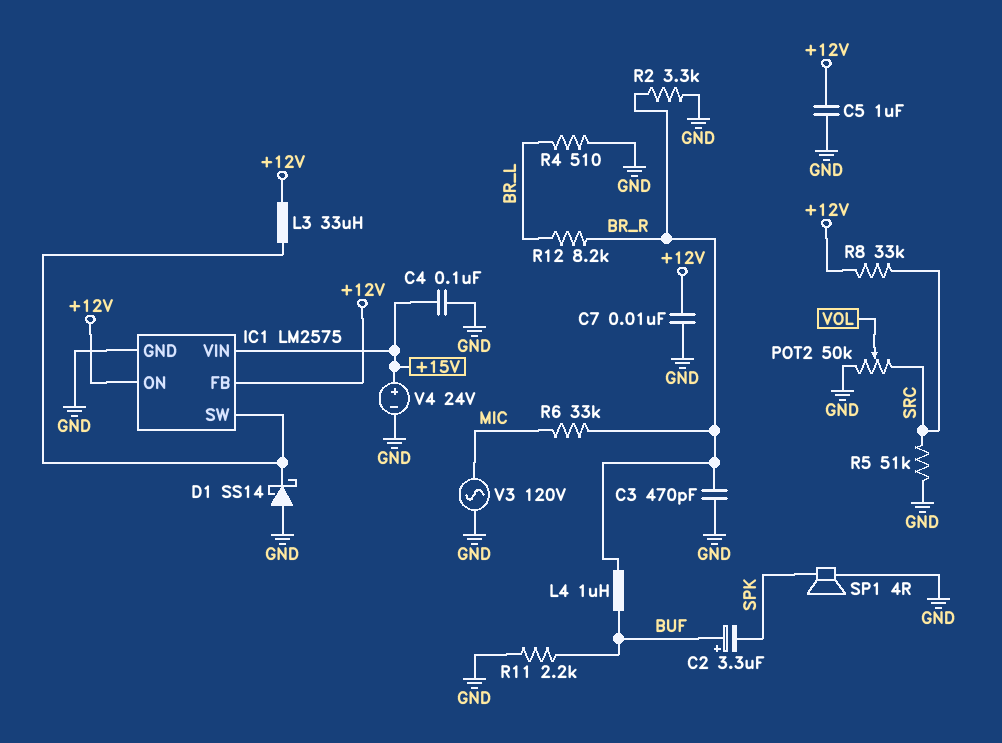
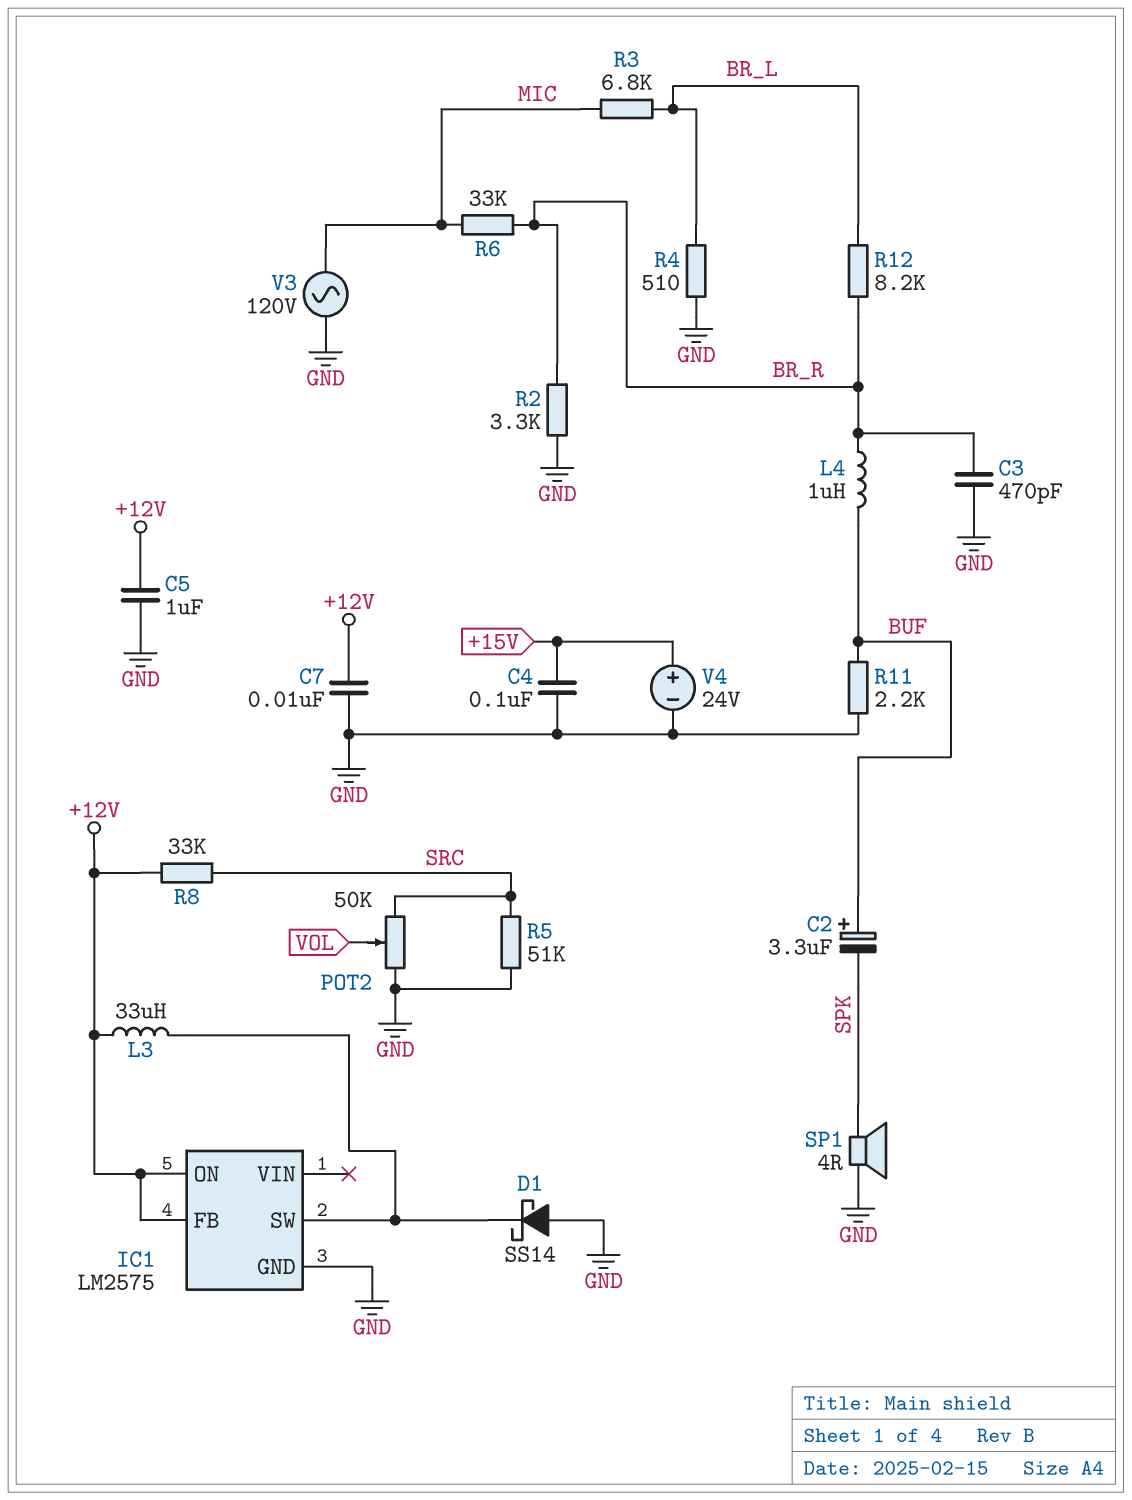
IC1 pin VIN: +15V -> none
R3: none -> 6.8k (BR_L, MIC)

